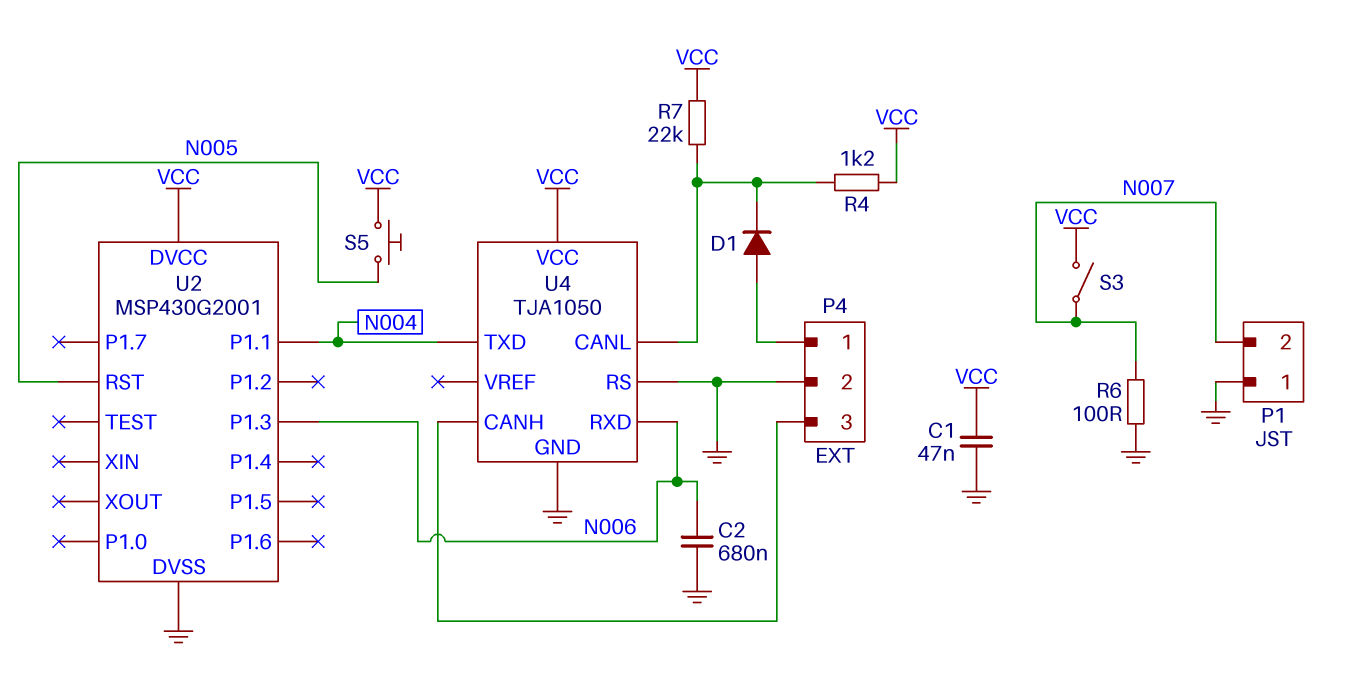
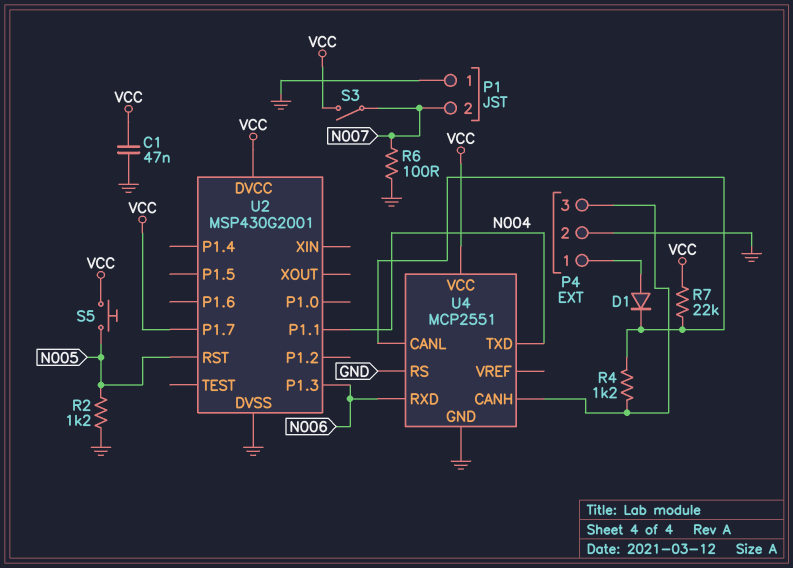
C2: 680nF (GND, N006) -> none
R2: none -> 1.2k (GND, N005)
R4: 1.2k (U4/CANL, VCC) -> 1.2k (P4/3, U4/CANL)
U2 pin P1.7: none -> VCC
U4: TJA1050 -> MCP2551

